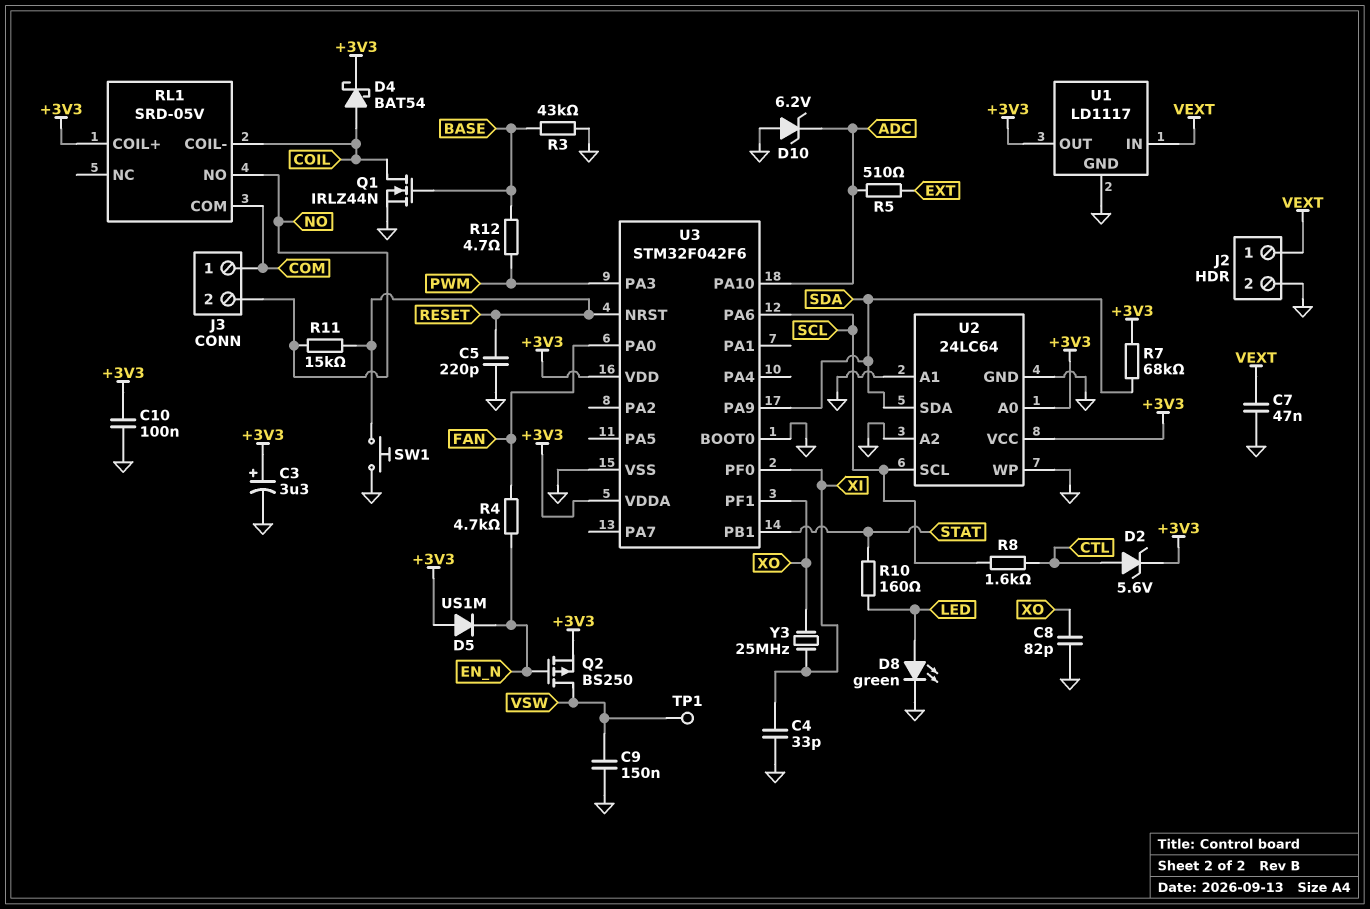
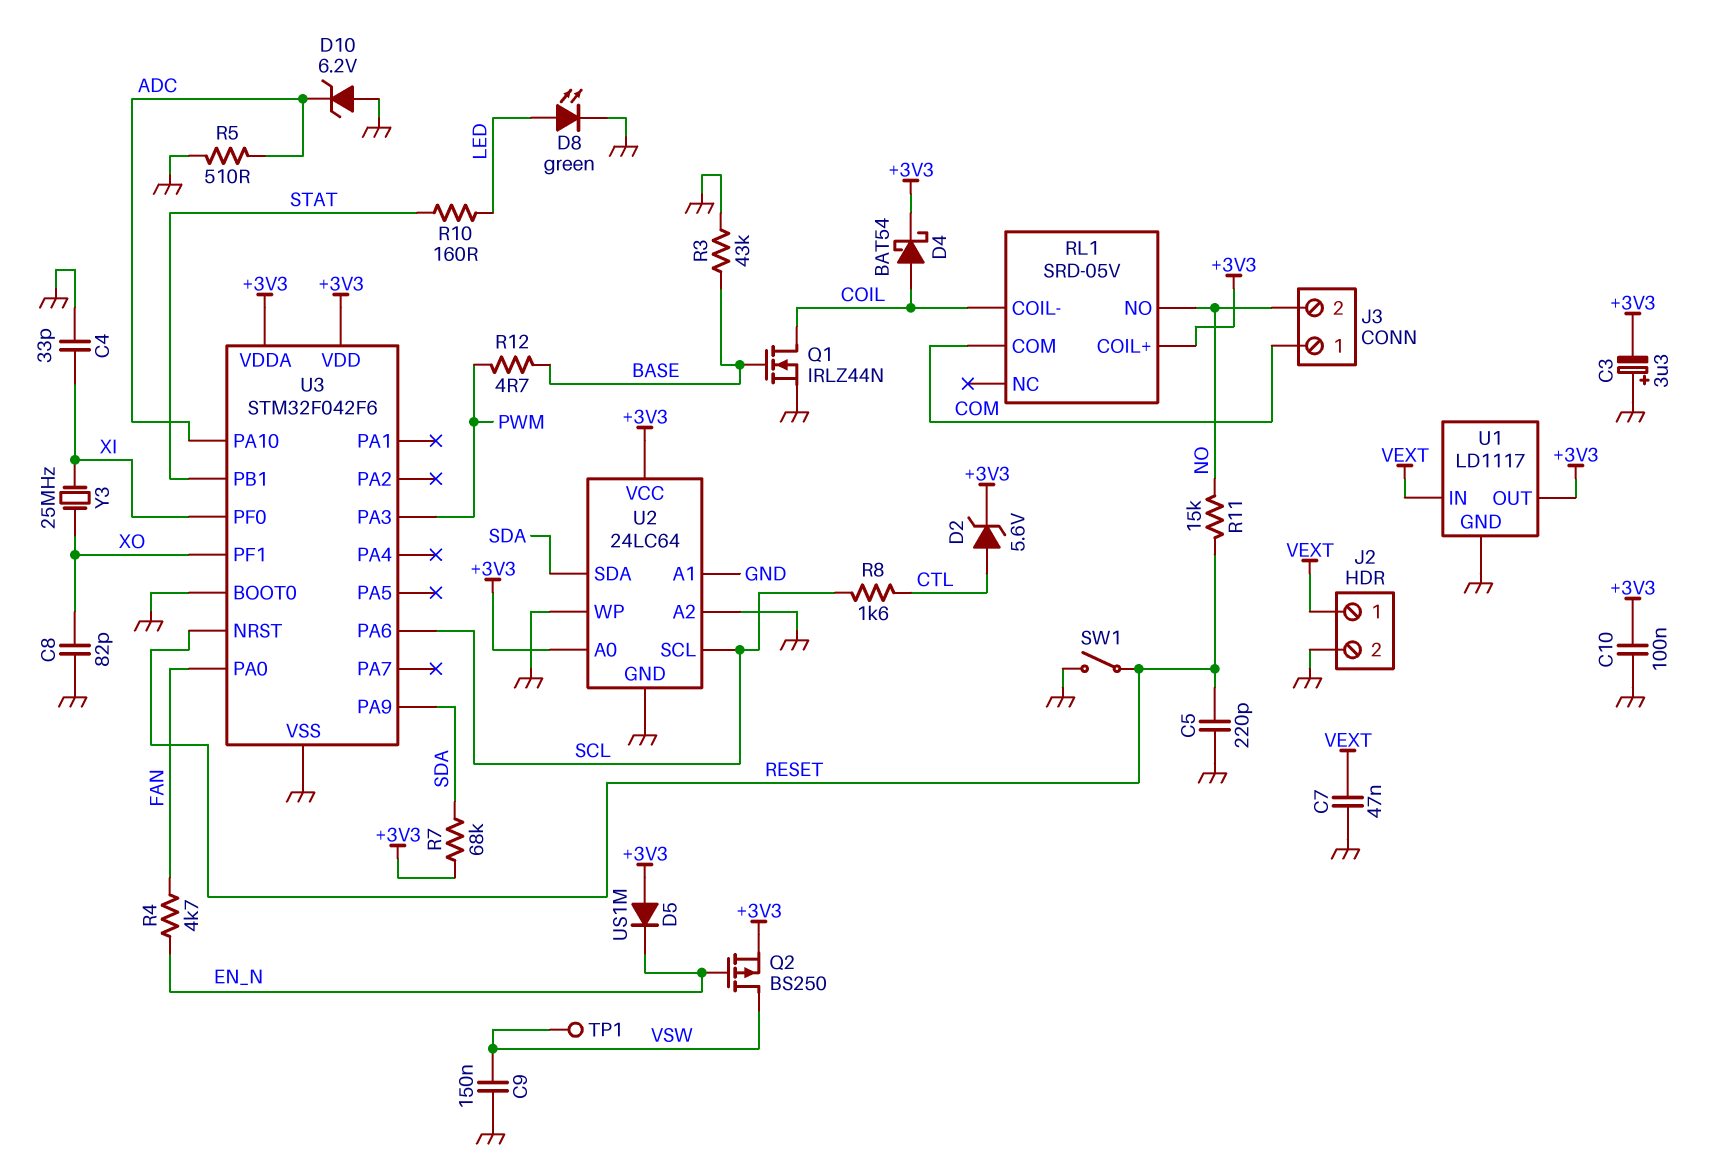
C3: 3.3uF (plus +3V3, minus GND) -> 3.3uF (plus GND, minus +3V3)
R5: 510 (ADC, EXT) -> 510 (ADC, GND)
SW1: button (GND, RESET) -> switch (GND, RESET)

